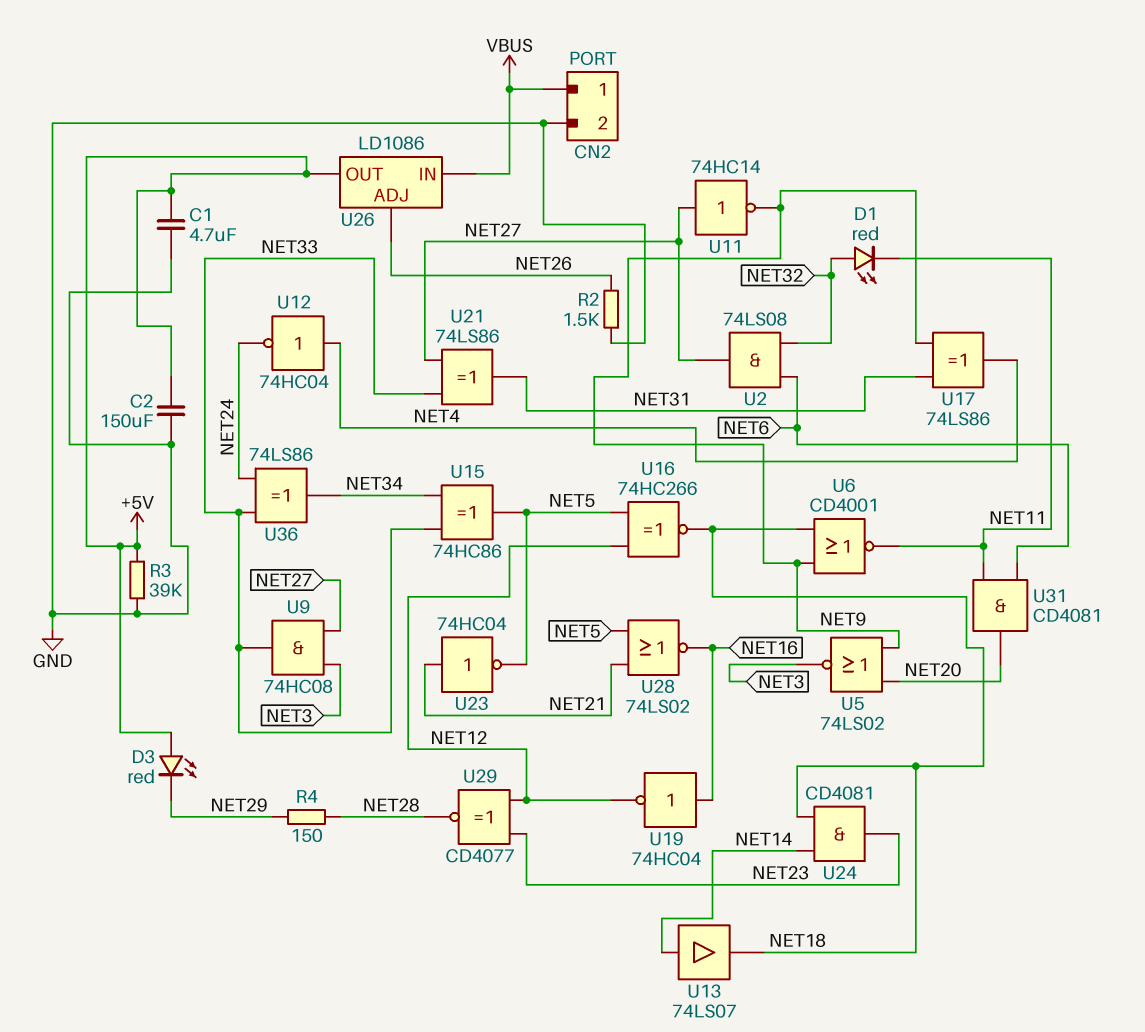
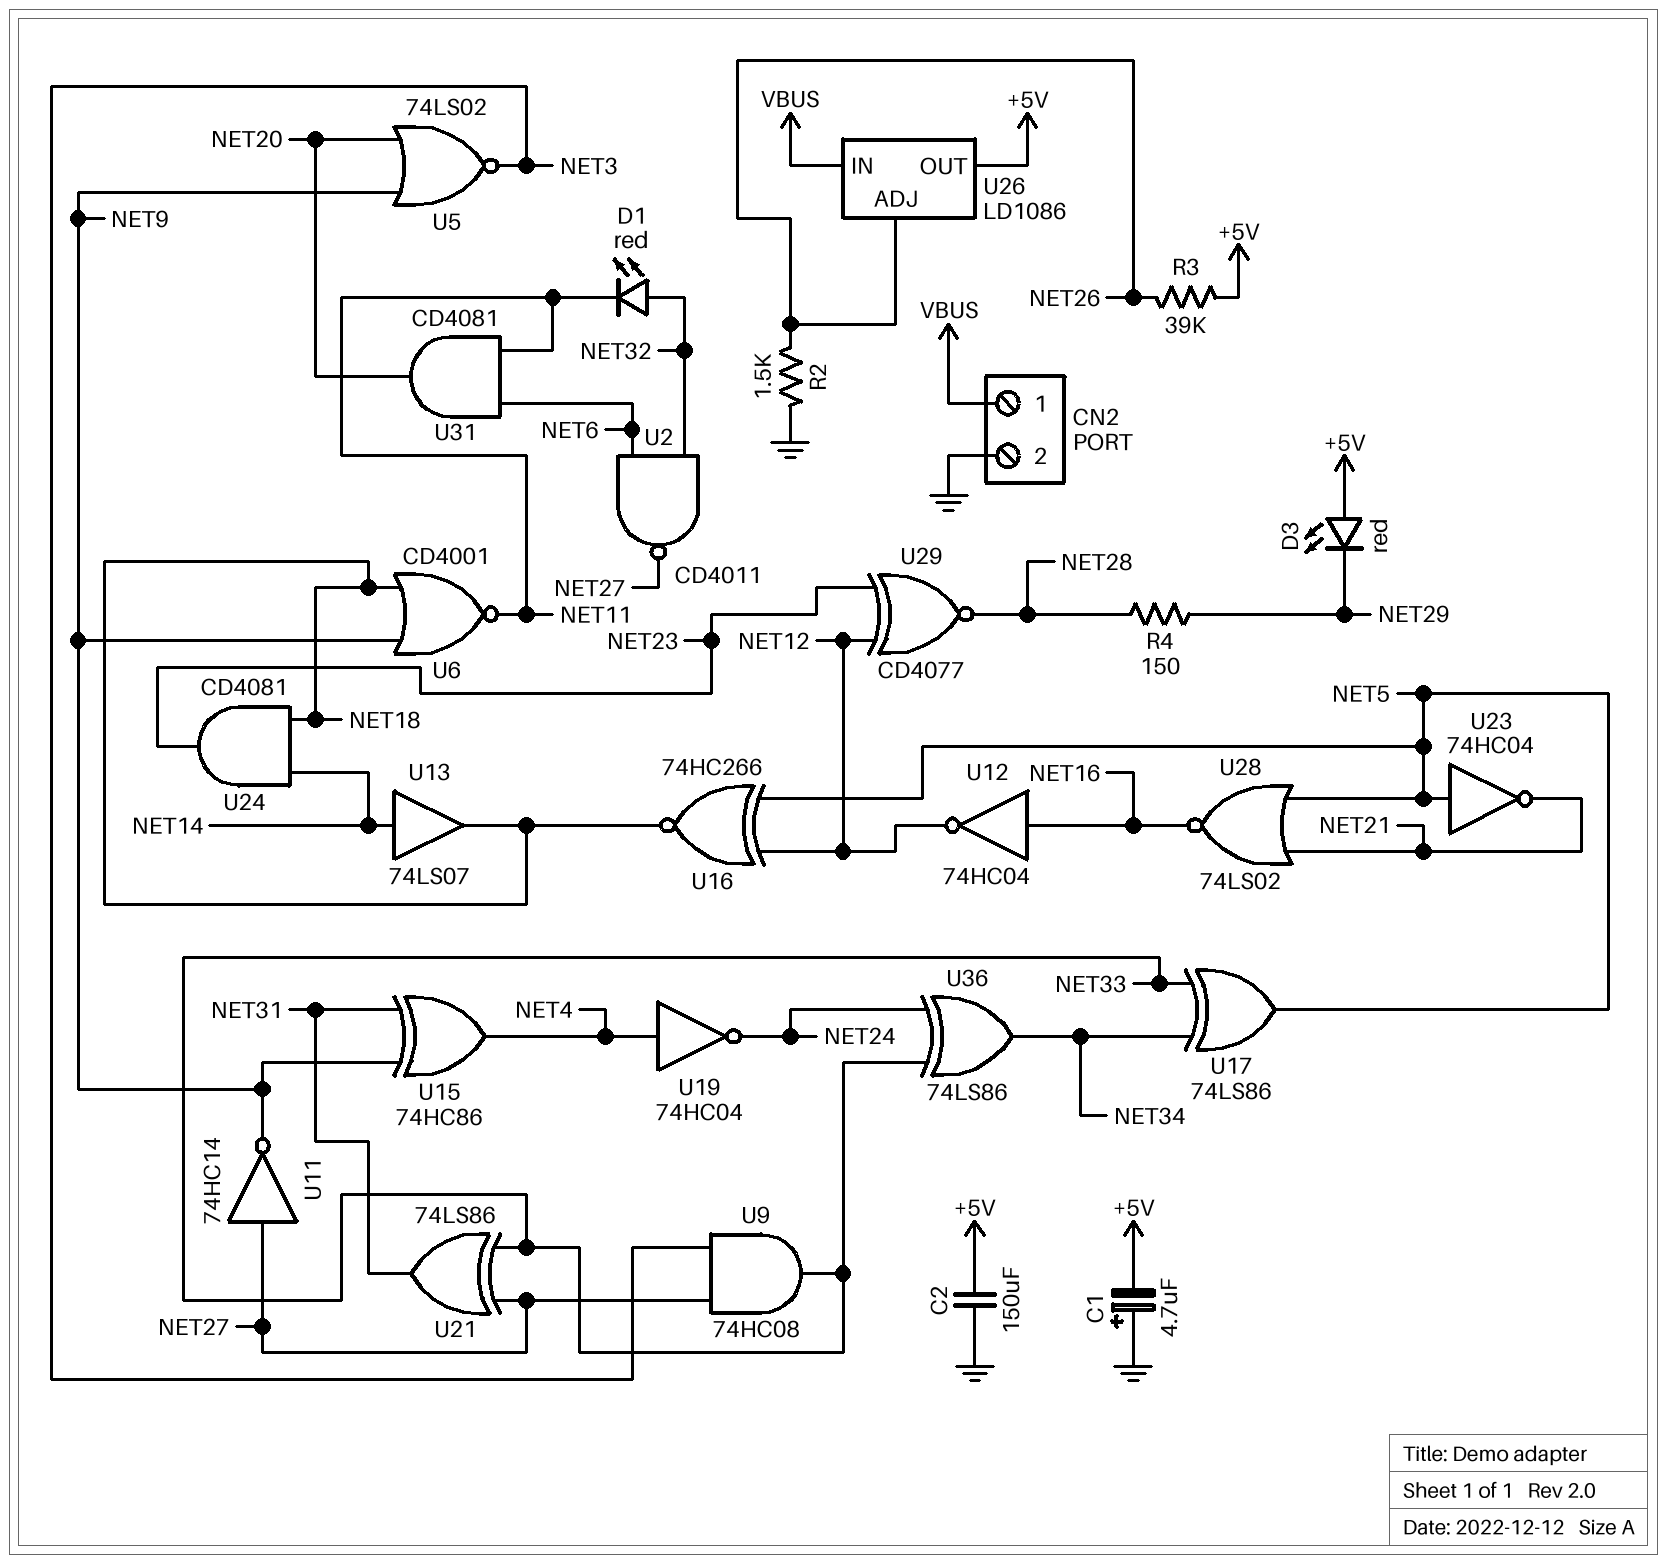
C1: 4.7uF (+5V, GND) -> 4.7uF (plus GND, minus +5V)
R3: 39k (+5V, GND) -> 39k (+5V, NET26)
U2: AND 74LS08 (in NET6, in NET32, out NET27) -> NAND CD4011 (in NET6, in NET32, out NET27)
U12: NOT 74HC04 (in NET4, out NET24) -> NOT 74HC04 (in NET16, out NET12)
U15: XOR 74HC86 (in NET33, in NET34, out NET5) -> XOR 74HC86 (in NET9, in NET31, out NET4)
U17: XOR 74LS86 (in NET9, in NET31, out NET4) -> XOR 74LS86 (in NET33, in NET34, out NET5)
U19: NOT 74HC04 (in NET16, out NET12) -> NOT 74HC04 (in NET4, out NET24)
U23: NOT 74HC04 (in NET21, out NET5) -> NOT 74HC04 (in NET5, out NET21)

